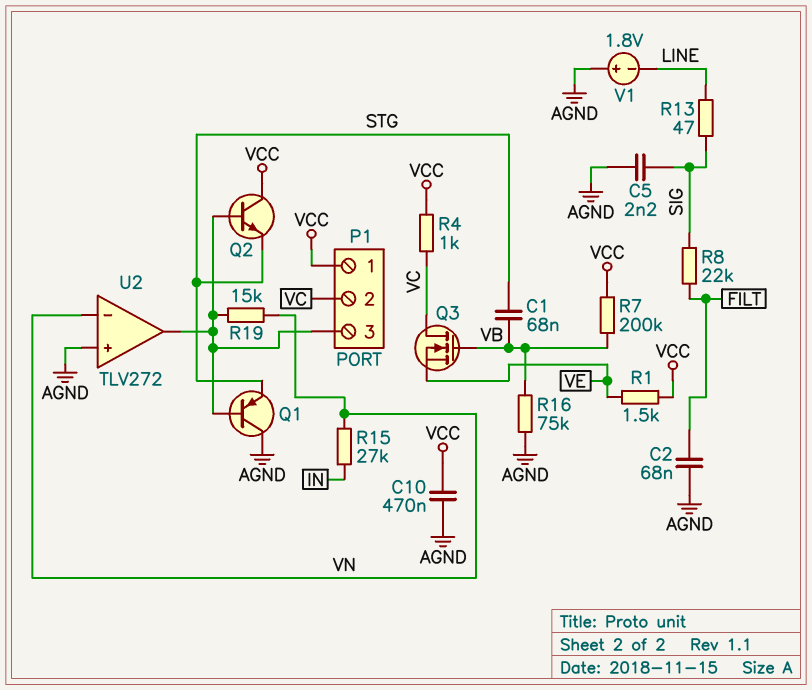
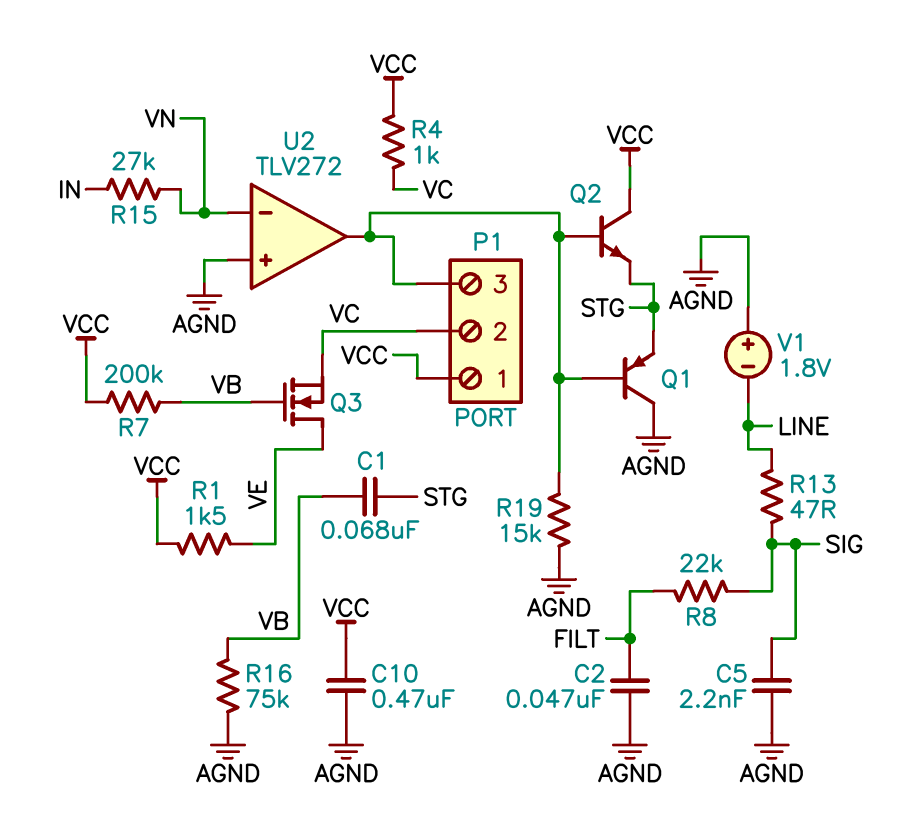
C2: 68nF (AGND, FILT) -> 47nF (AGND, FILT)
Q3: NMOS (G VB, D VC, S VE) -> NMOS (G VB, D VE, S VC)
R19: 15k (P1/3, VN) -> 15k (AGND, P1/3)

